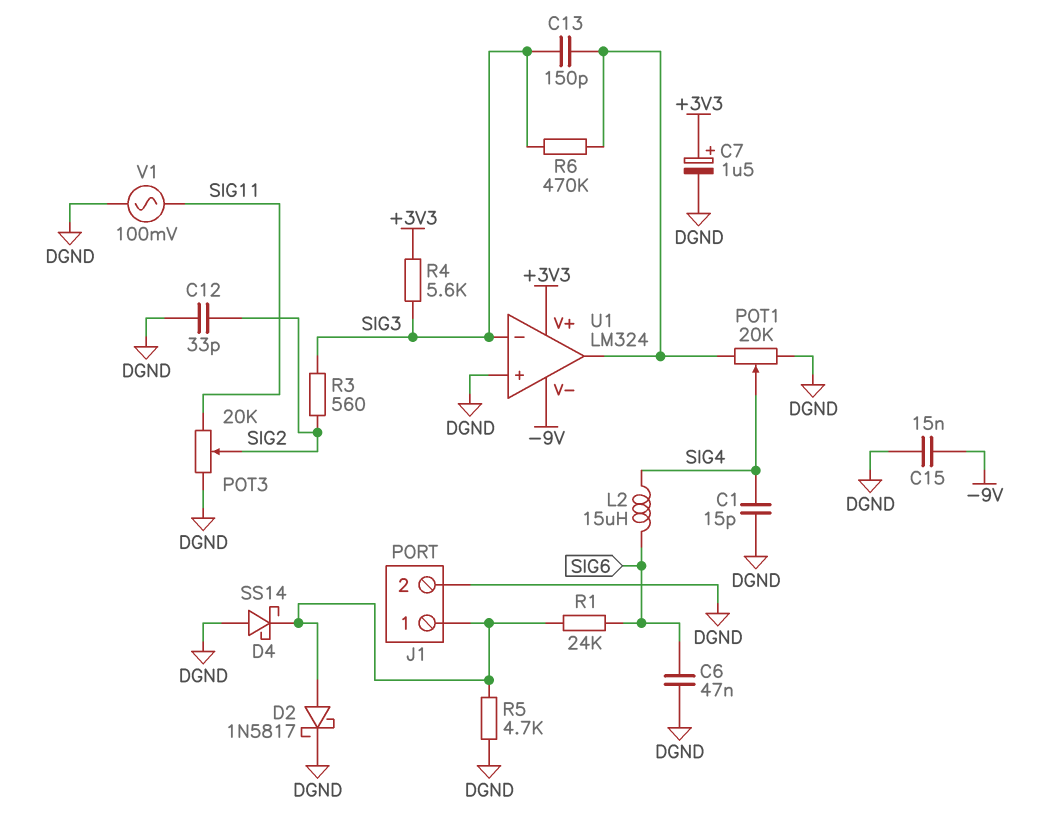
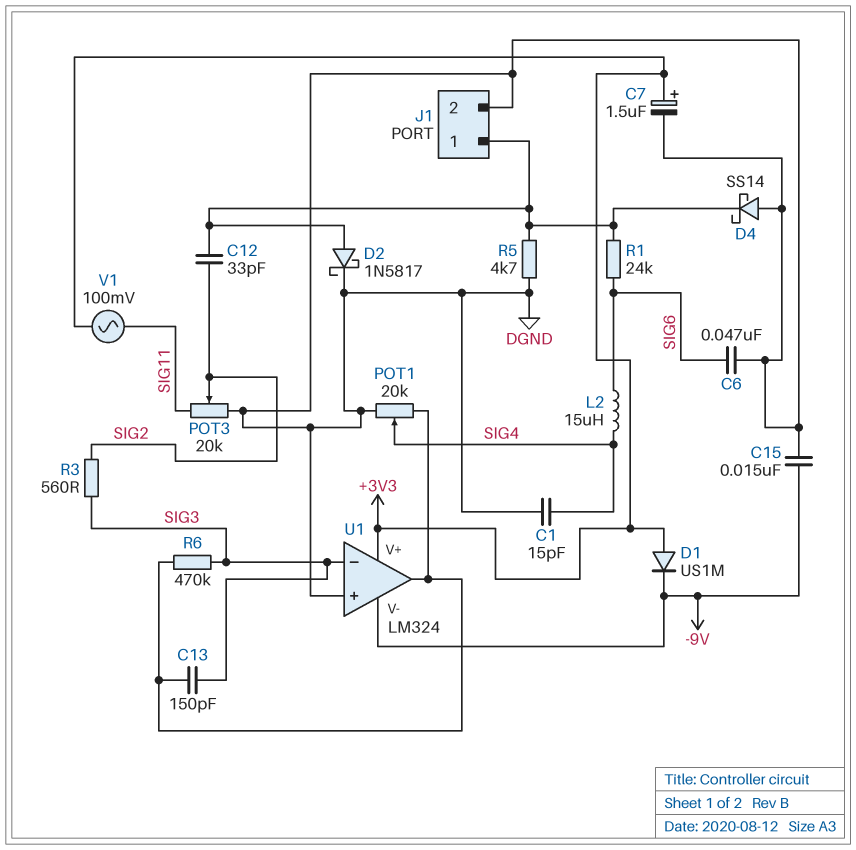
C12: 33pF (DGND, SIG2) -> 33pF (J1/1, SIG2)
D1: none -> diode US1M (A +3V3, K -9V)
R4: 5.6k (+3V3, SIG3) -> none
V1: AC 100mV (DGND, SIG11) -> AC 100mV (+3V3, SIG11)

